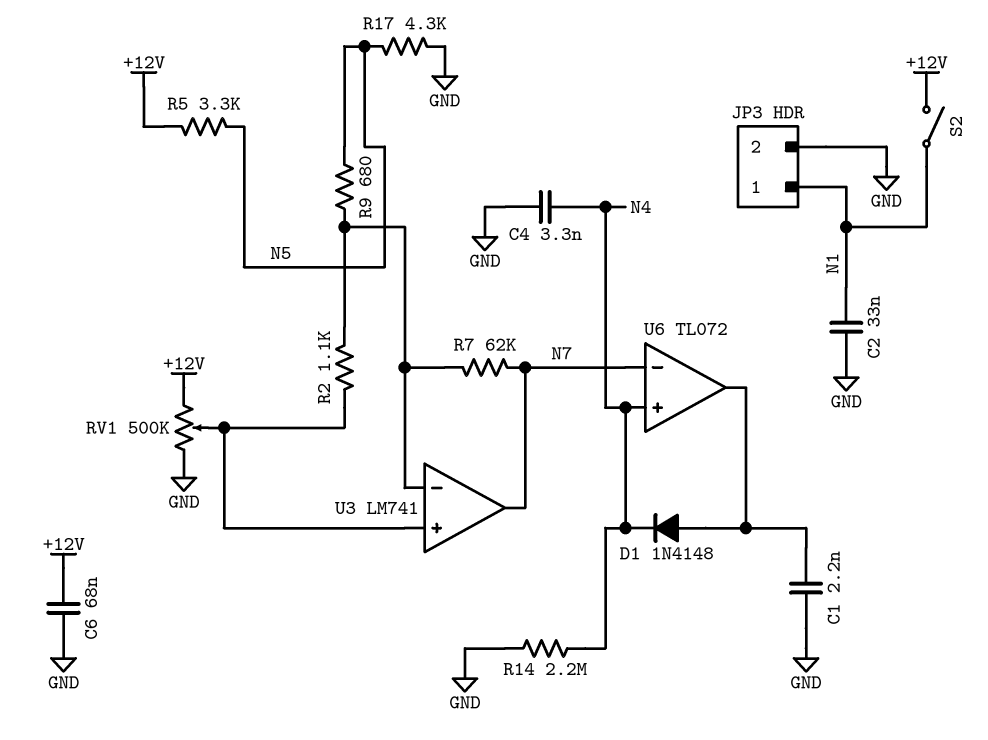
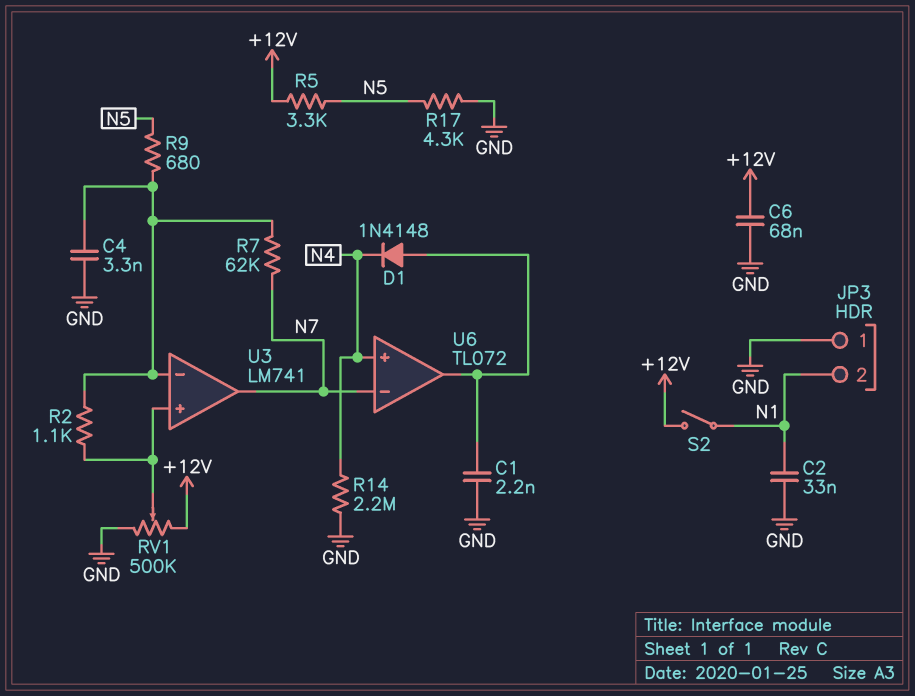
C4: 3.3nF (GND, N4) -> 3.3nF (GND, U3/in-)
JP3 pin 1: N1 -> GND
JP3 pin 2: GND -> N1

